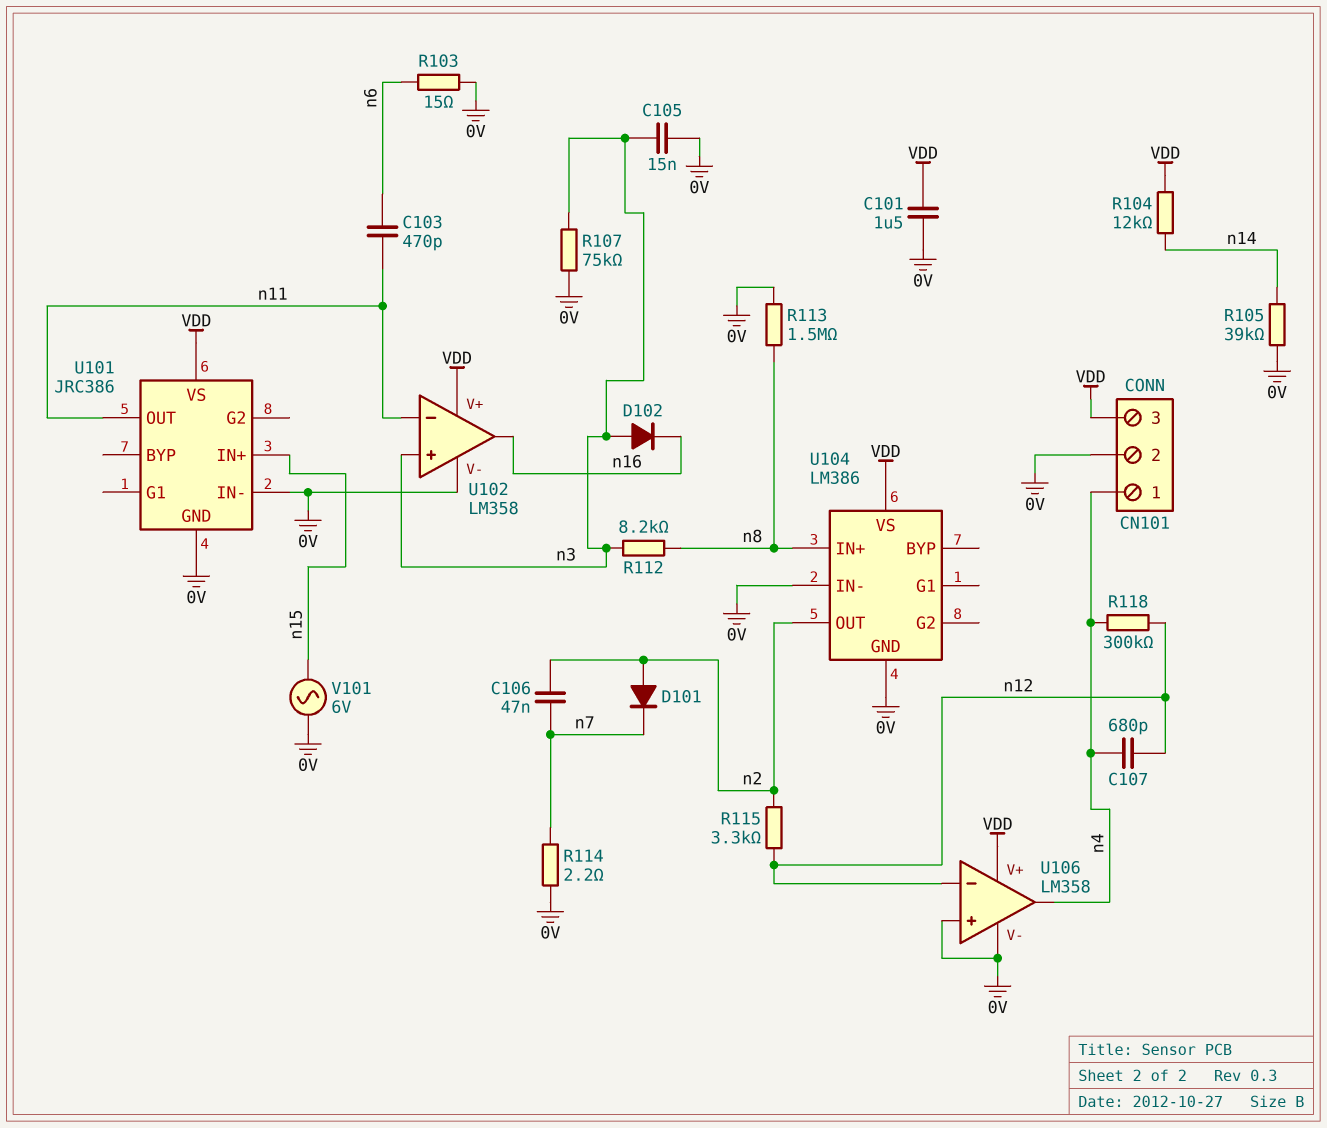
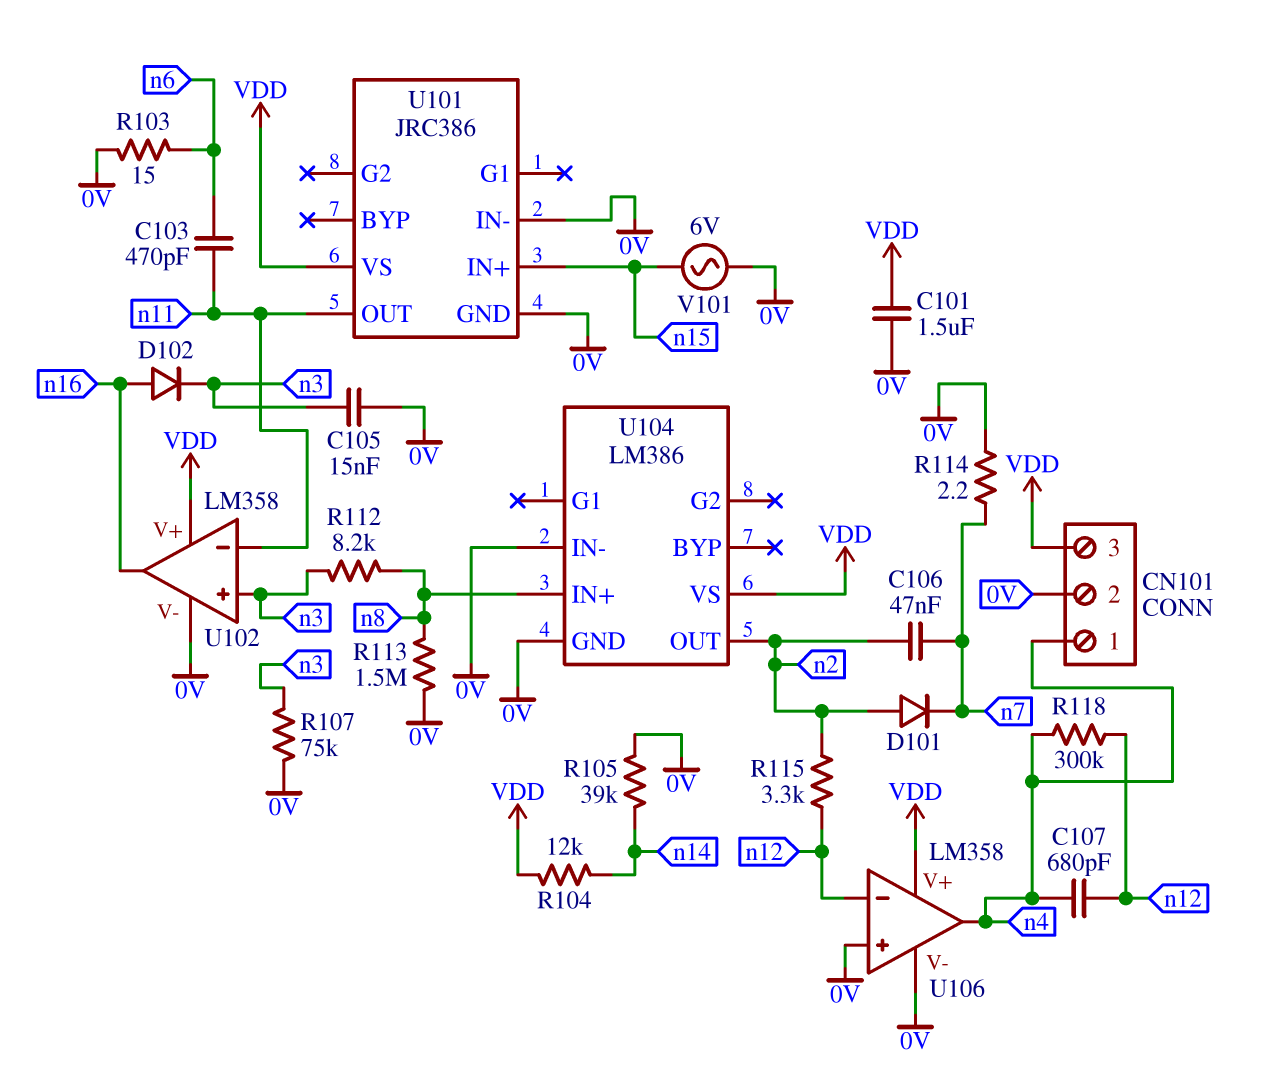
D102: diode (A n3, K n16) -> diode (A n16, K n3)

